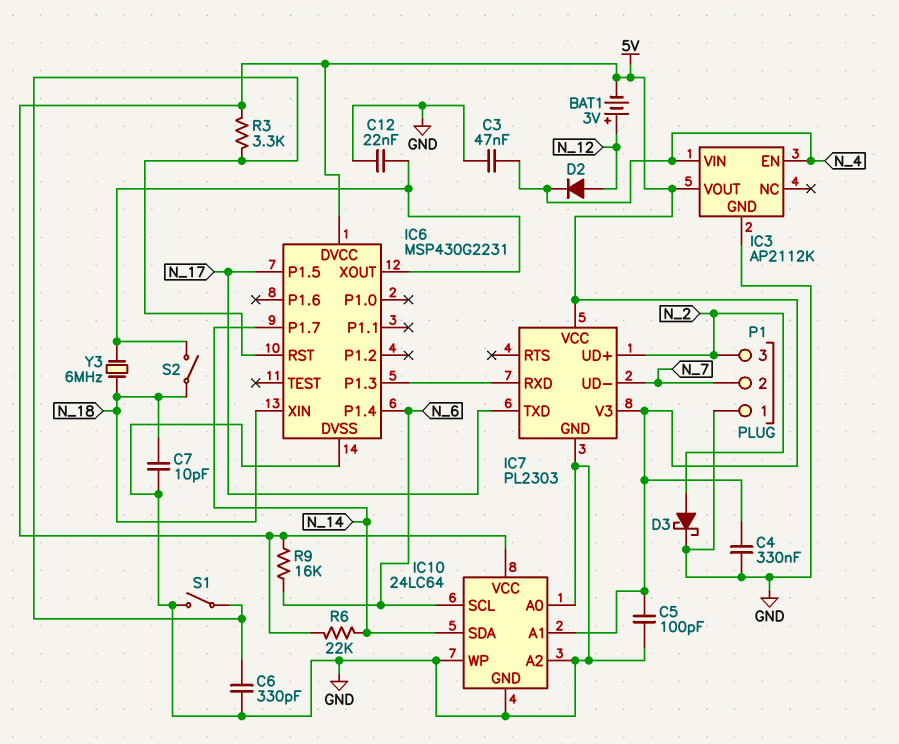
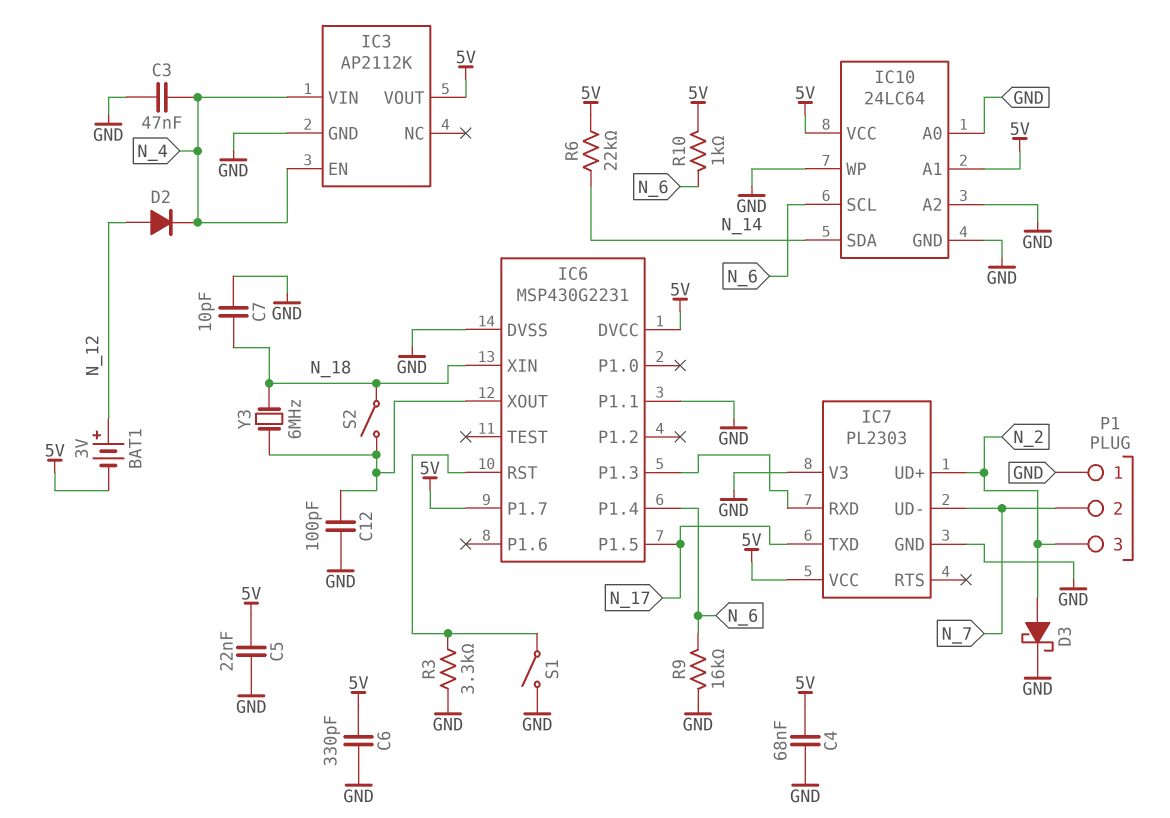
C4: 330nF (5V, GND) -> 68nF (5V, GND)
C5: 100pF (5V, GND) -> 22nF (5V, GND)
C6: 330pF (GND, IC6/RST) -> 330pF (5V, GND)
C12: 22nF (GND, IC6/XOUT) -> 100pF (GND, IC6/XOUT)
IC6 pin P1.1: none -> GND
IC6 pin P1.7: N_14 -> 5V
IC7 pin V3: 5V -> GND
R3: 3.3k (5V, IC6/RST) -> 3.3k (GND, IC6/RST)
R9: 16k (5V, N_6) -> 16k (GND, N_6)
R10: none -> 1k (5V, N_6)

